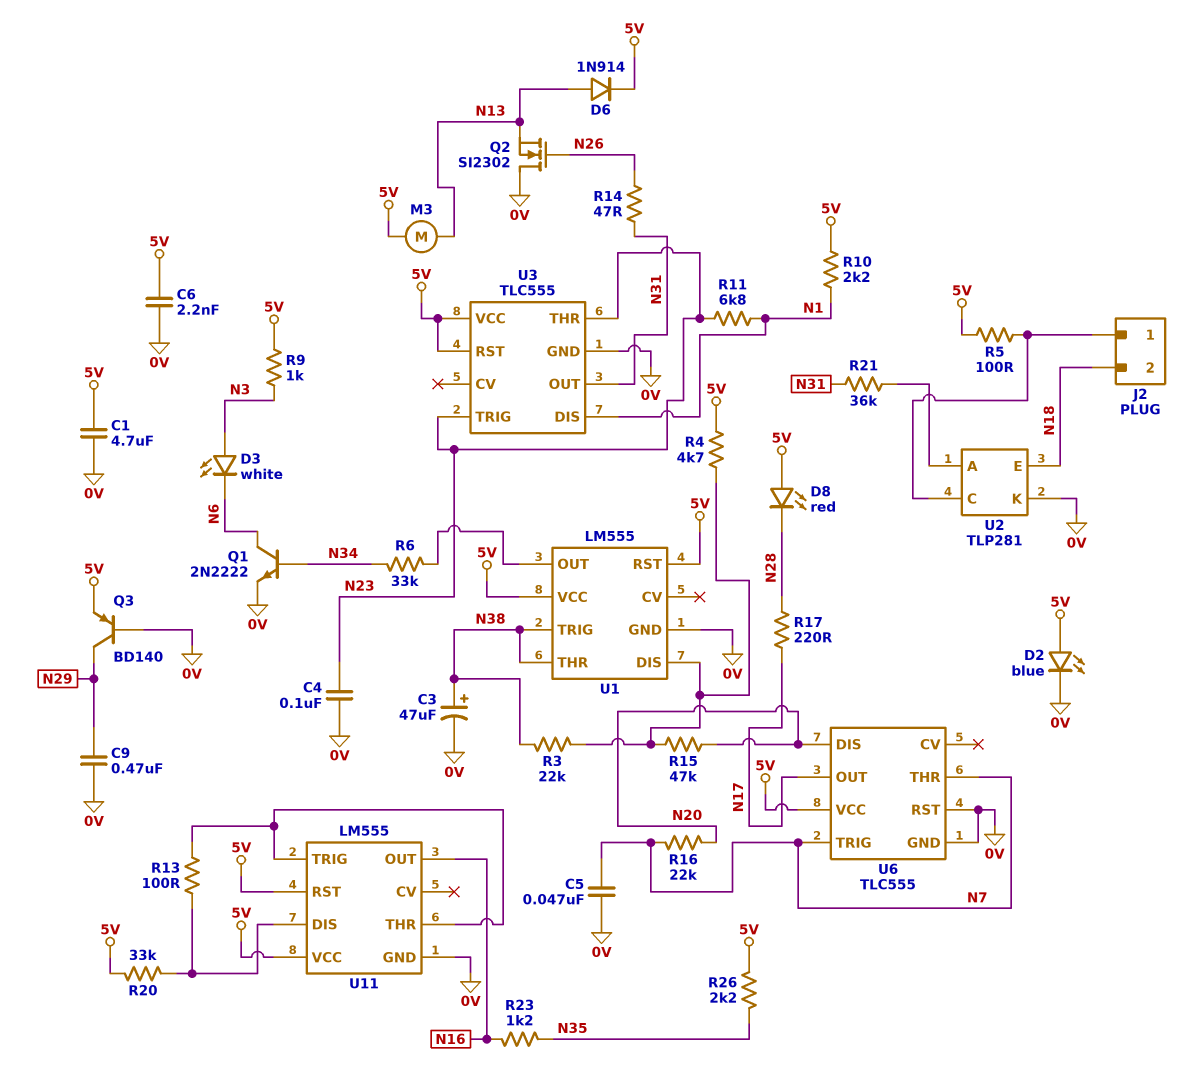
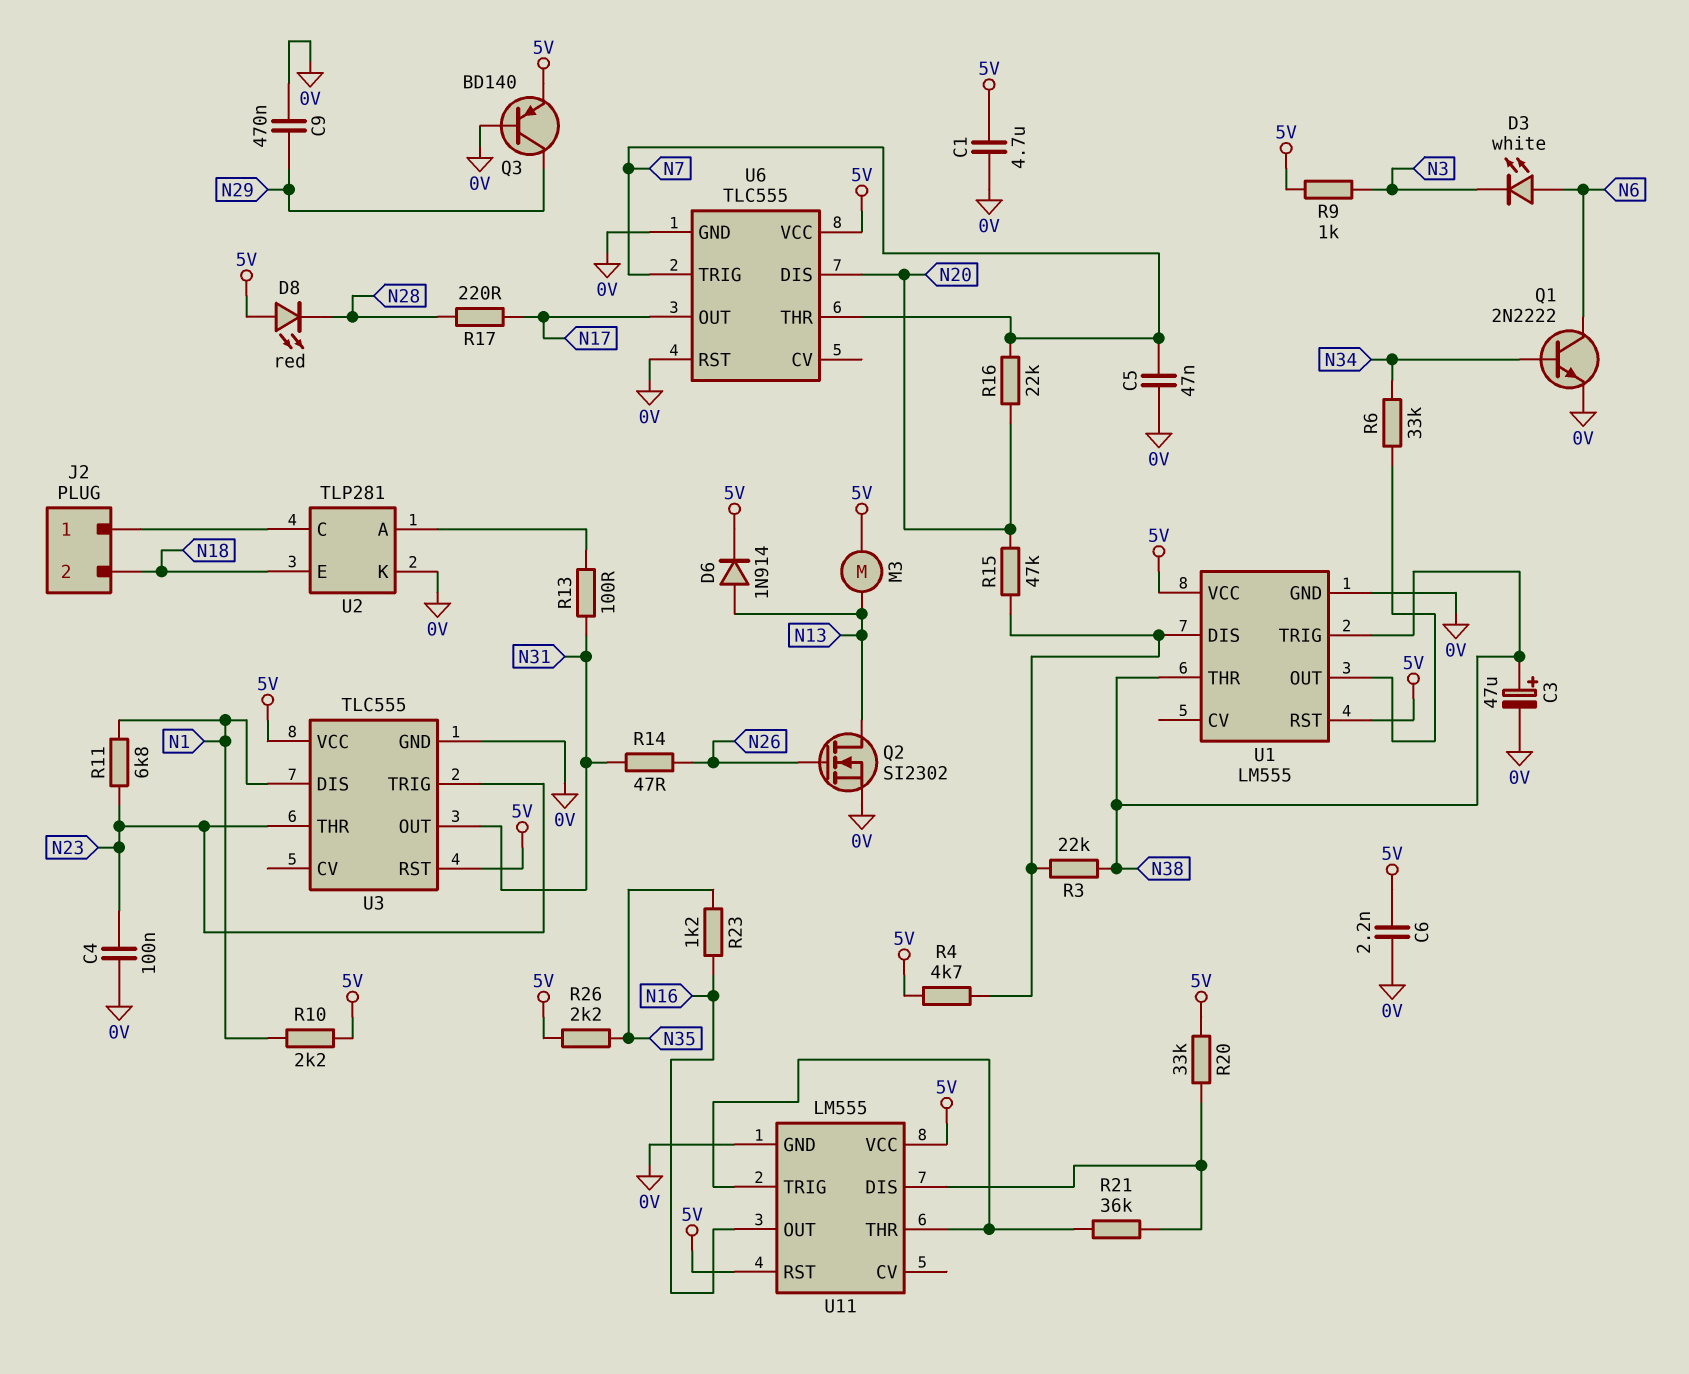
D2: LED blue (A 5V, K 0V) -> none
D3: LED white (A N3, K N6) -> LED white (A N6, K N3)
Q2: NMOS SI2302 (G N26, D 0V, S N13) -> NMOS SI2302 (G N26, D N13, S 0V)
R5: 100 (5V, J2/1) -> none
R13: 100 (U11/DIS, U11/THR) -> 100 (N31, U2/A)
R21: 36k (N31, U2/A) -> 36k (U11/DIS, U11/THR)

